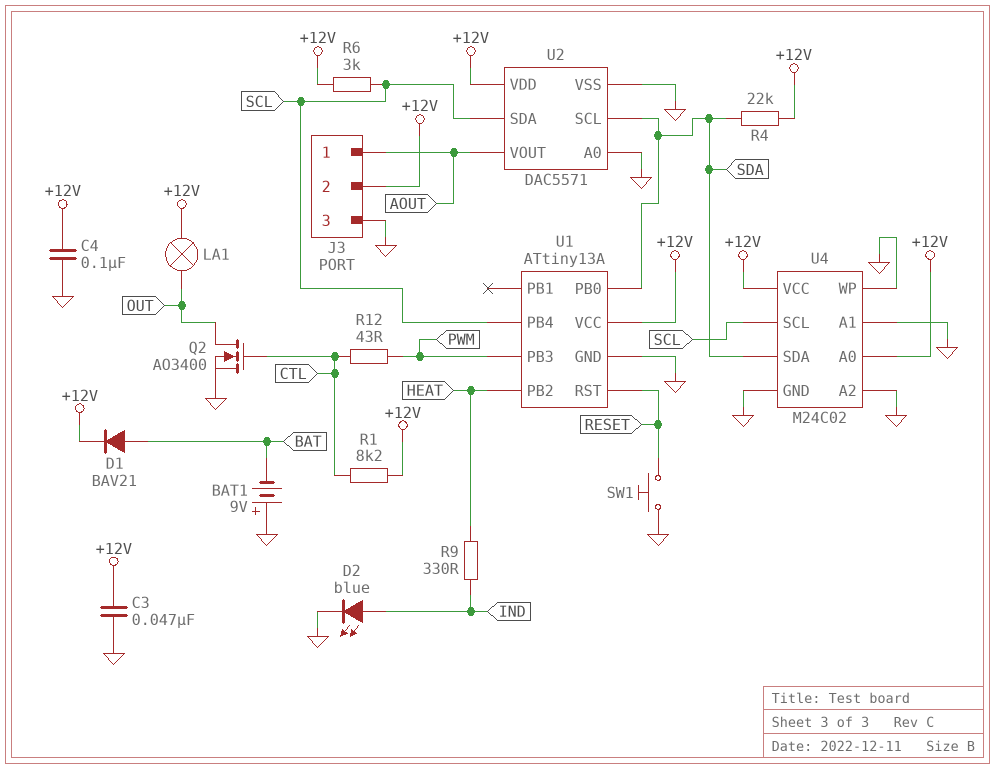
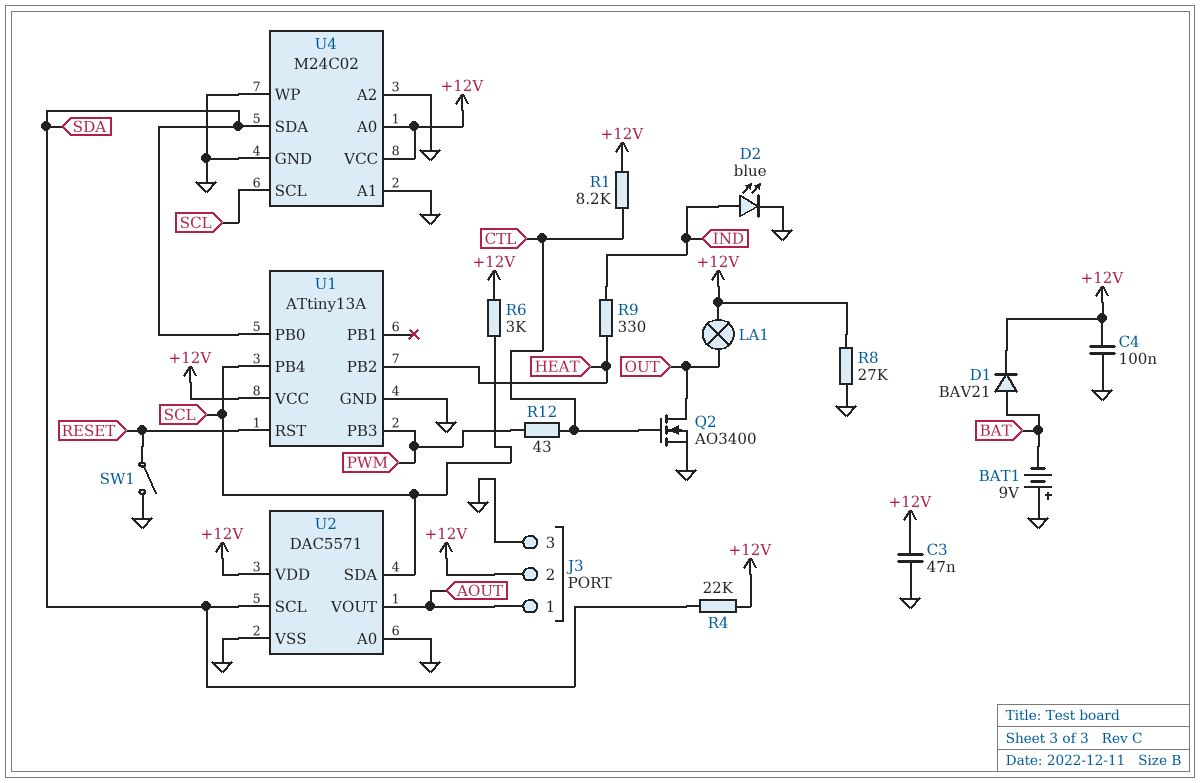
R8: none -> 27k (+12V, GND)
SW1: button (GND, RESET) -> switch (GND, RESET)

